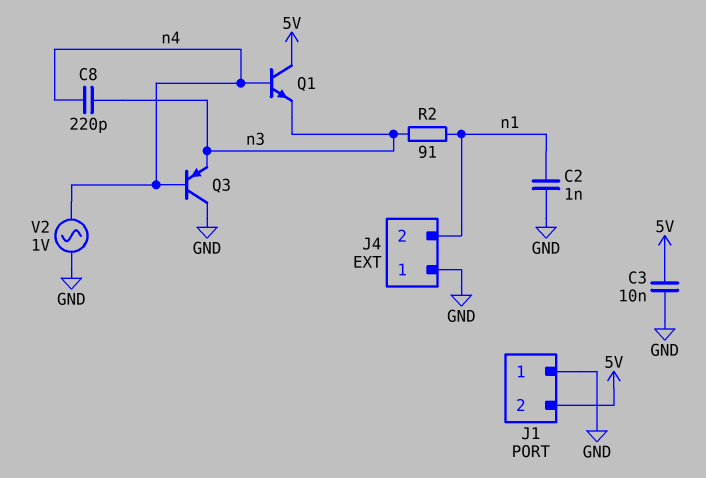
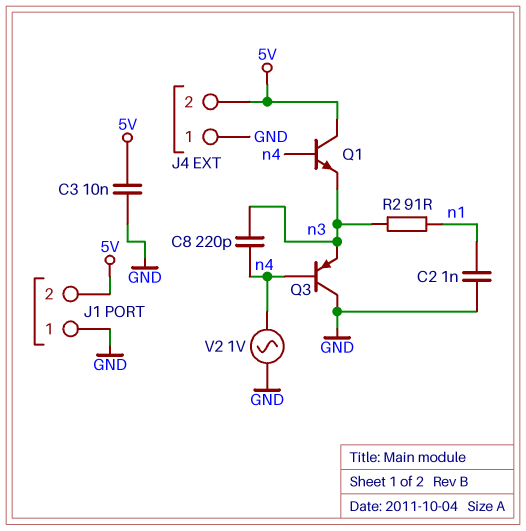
J4 pin 2: n1 -> 5V

